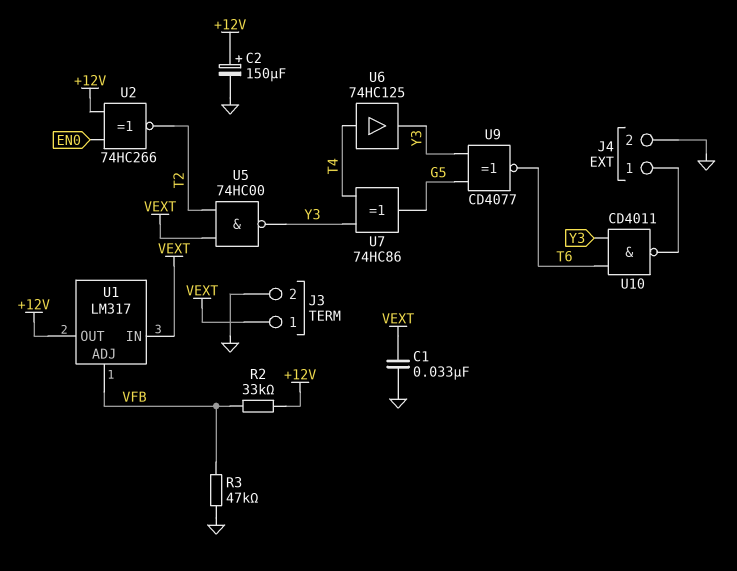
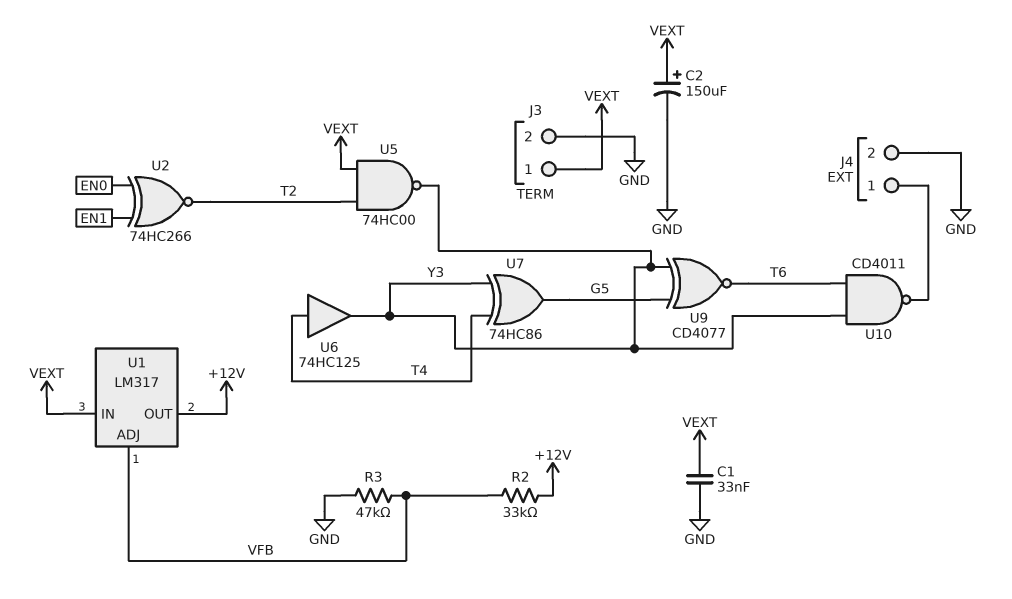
C2: 150uF (plus +12V, minus GND) -> 150uF (plus VEXT, minus GND)
U2: XNOR 74HC266 (in +12V, in EN0, out T2) -> XNOR 74HC266 (in EN0, in EN1, out T2)

